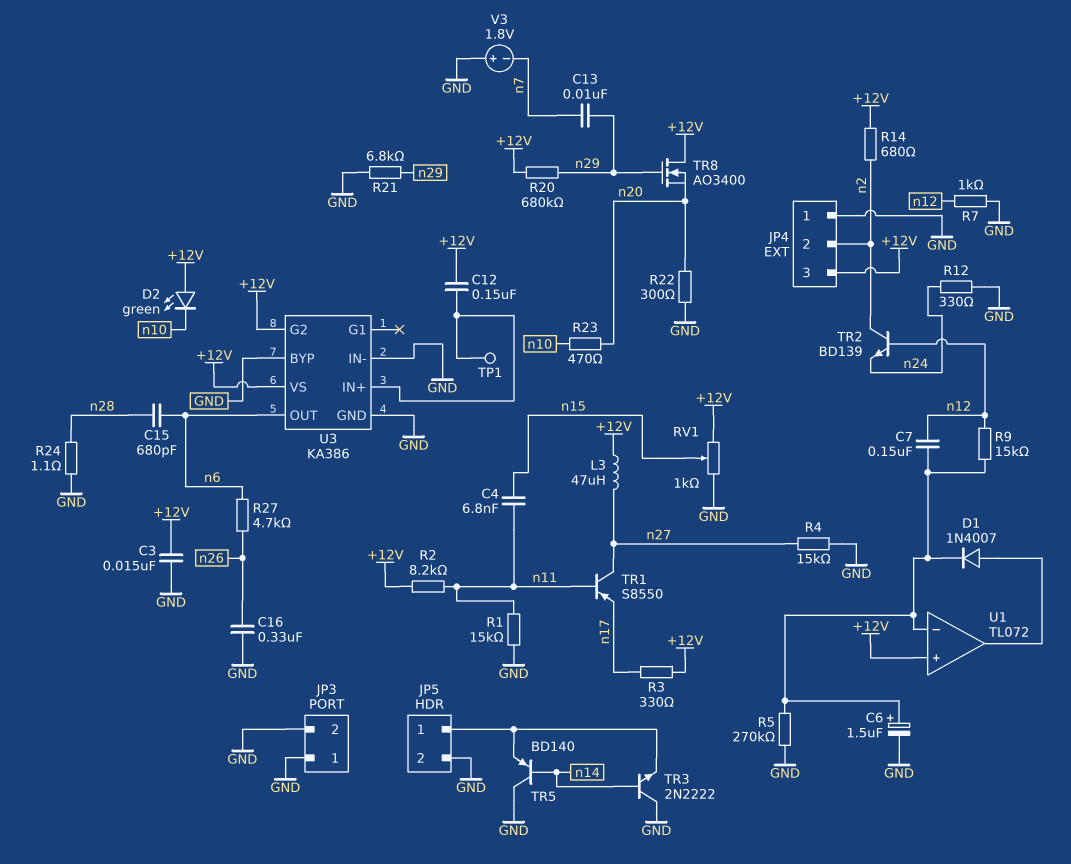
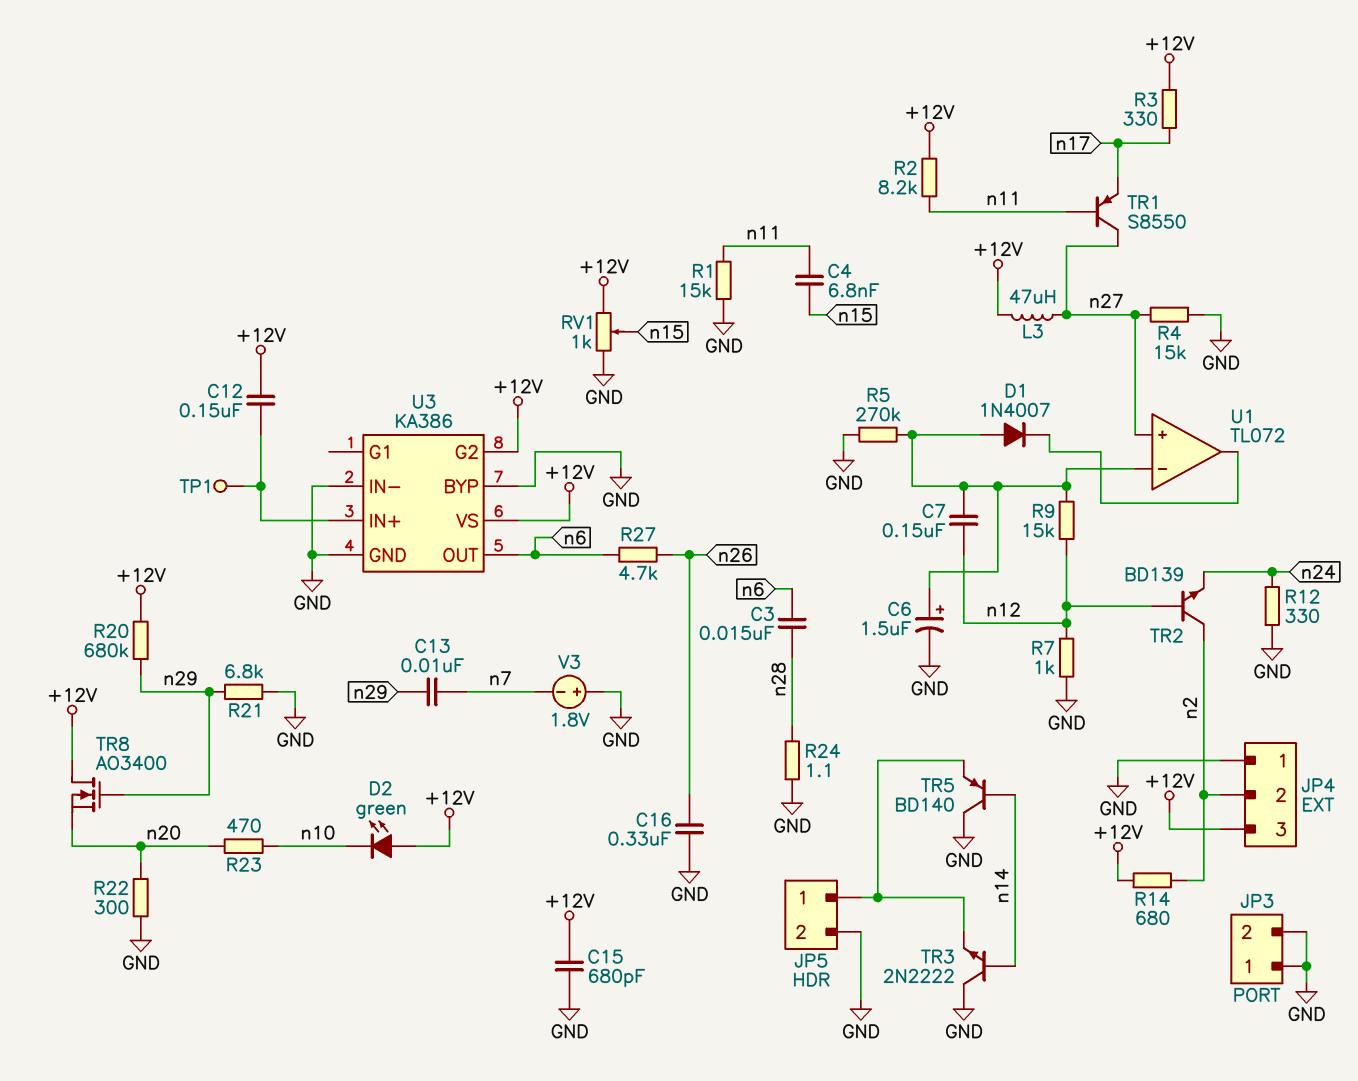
C3: 15nF (+12V, GND) -> 15nF (n6, n28)
C15: 680pF (n6, n28) -> 680pF (+12V, GND)
D1: diode 1N4007 (A U1/out, K U1/in-) -> diode 1N4007 (A U1/in-, K U1/out)
U1 pin in+: +12V -> n27

